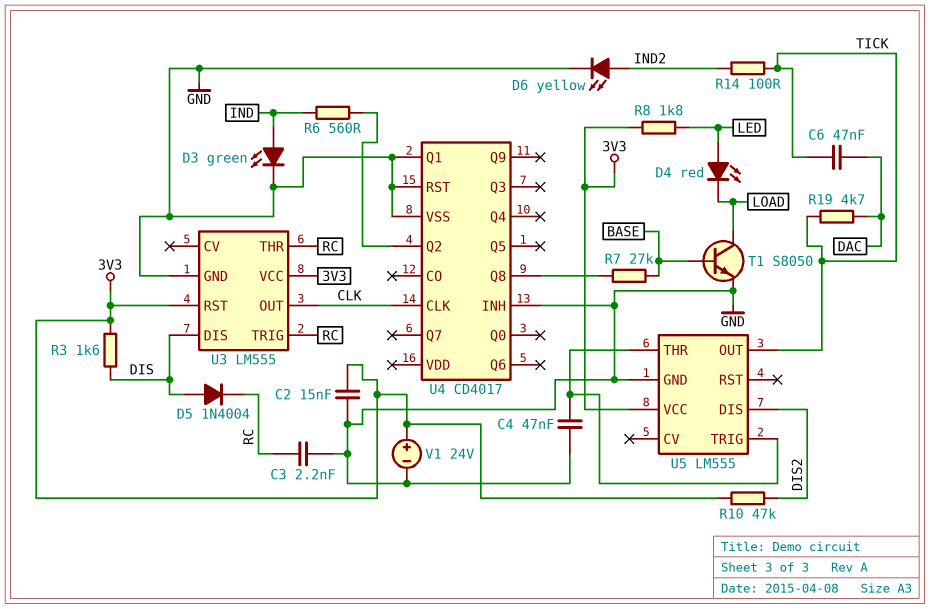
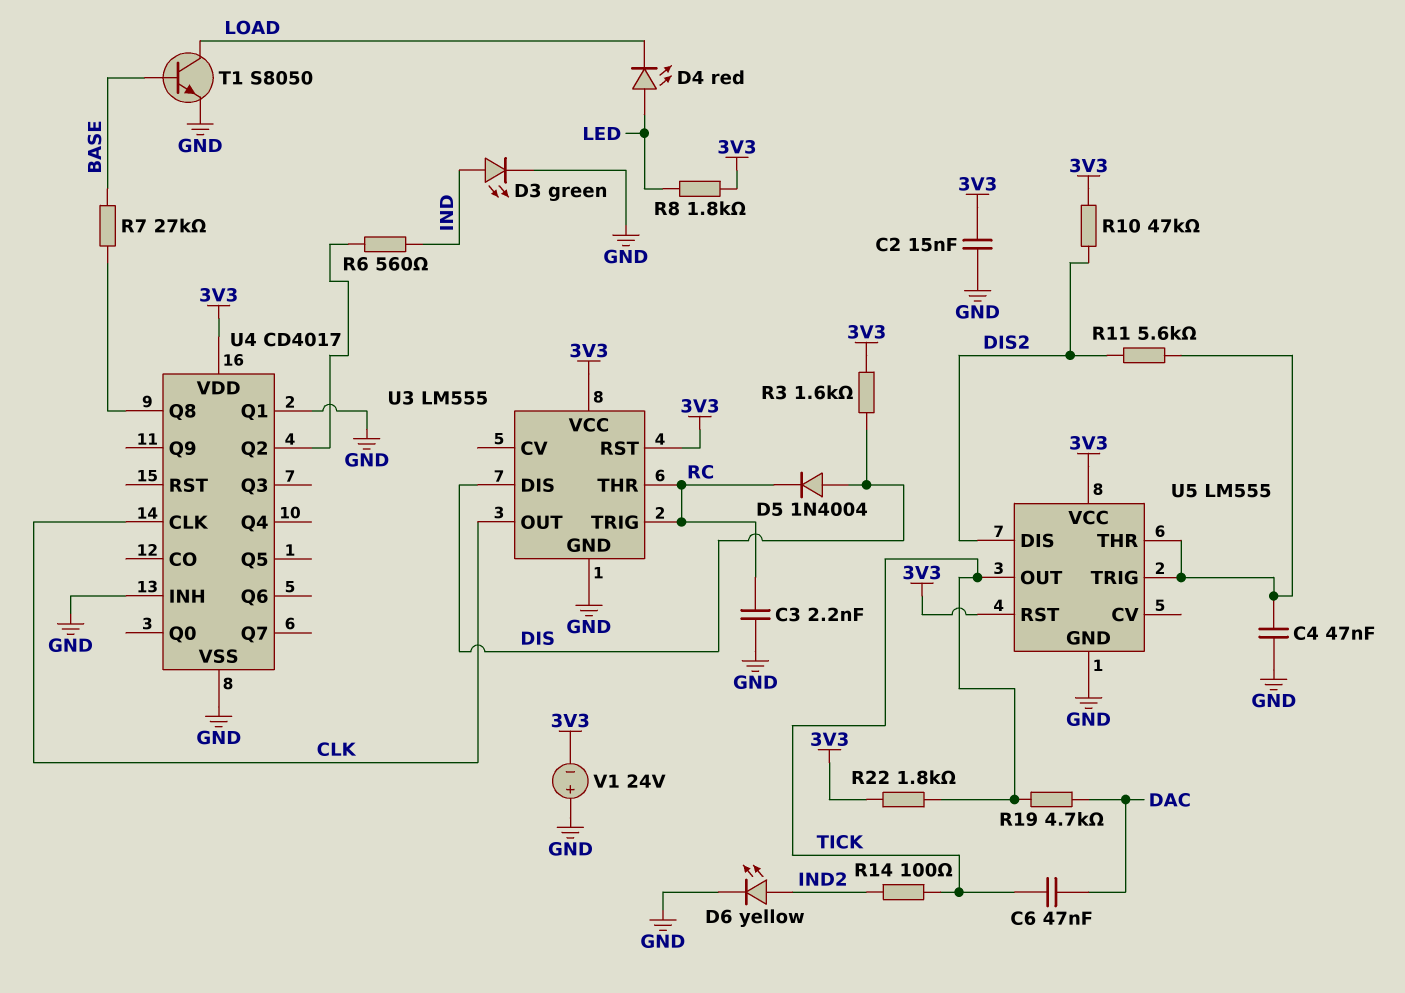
R11: none -> 5.6k (DIS2, U5/THR)
R22: none -> 1.8k (3V3, TICK)
U4 pin RST: GND -> none
U4 pin VDD: none -> 3V3
U5 pin RST: none -> 3V3
V1: 24V (plus 3V3, minus GND) -> 24V (plus GND, minus 3V3)

